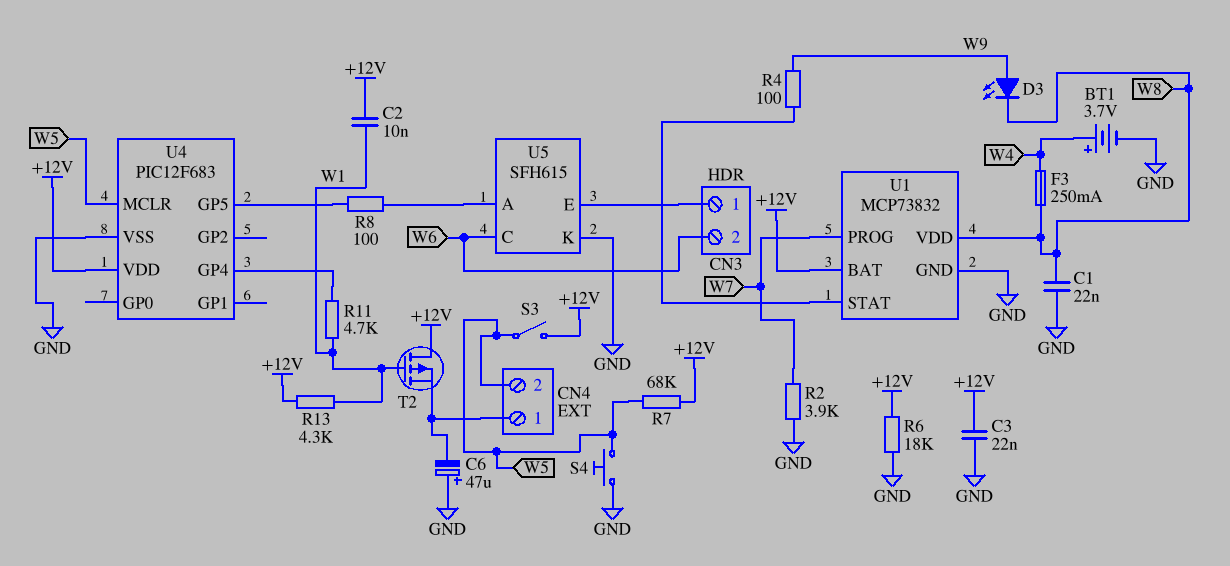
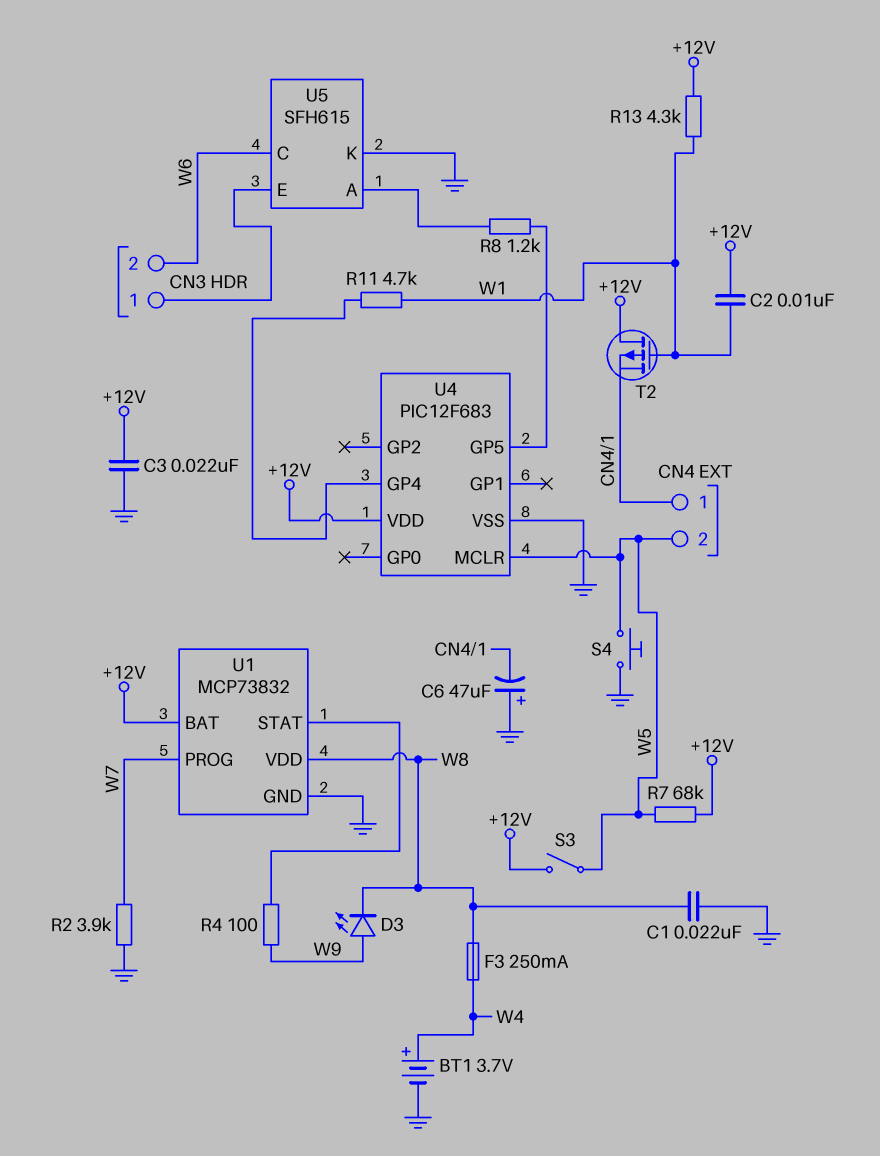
R6: 18k (+12V, GND) -> none
R8: 100 (U4/GP5, U5/A) -> 1.2k (U4/GP5, U5/A)

